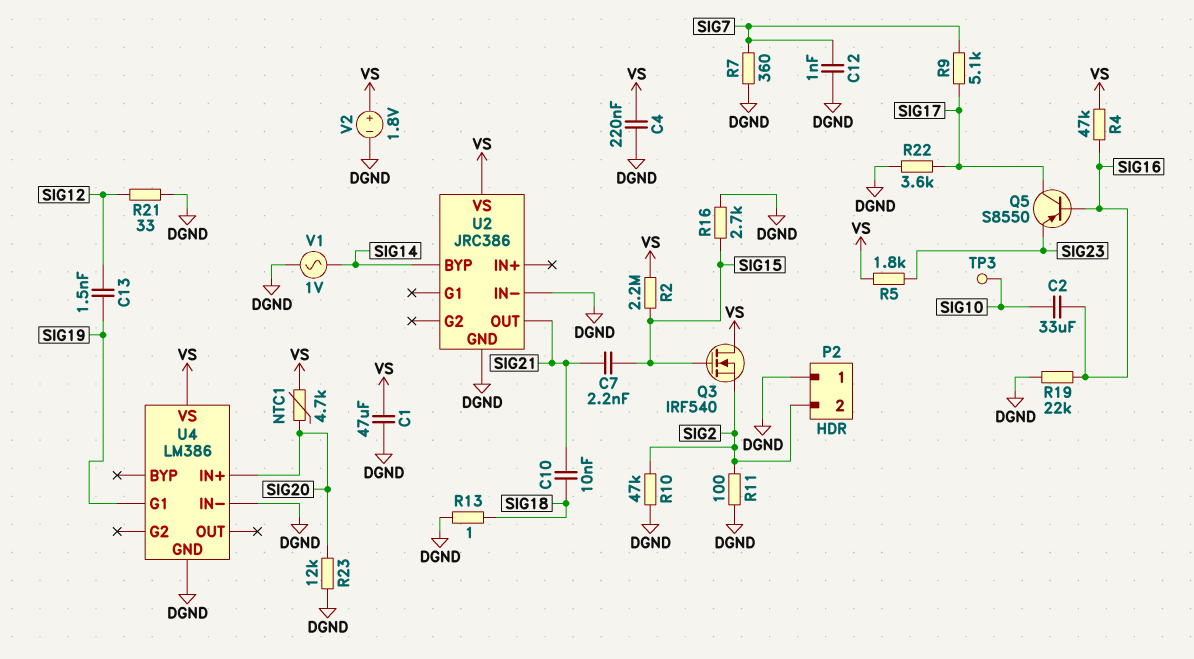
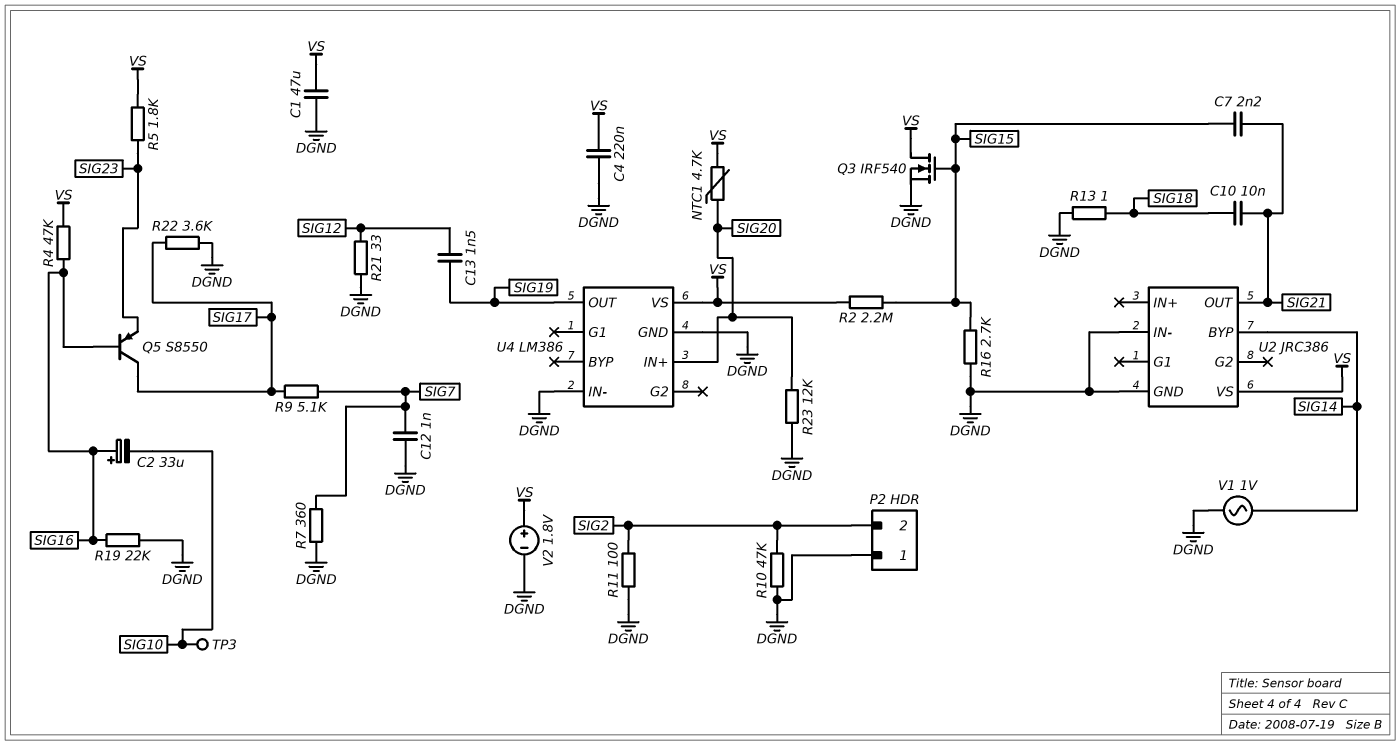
C2: 33uF (SIG10, SIG16) -> 33uF (plus SIG16, minus SIG10)
Q3: NMOS IRF540 (G SIG15, D VS, S SIG2) -> NMOS IRF540 (G SIG15, D VS, S DGND)
U4 pin G1: SIG19 -> none
U4 pin OUT: none -> SIG19

